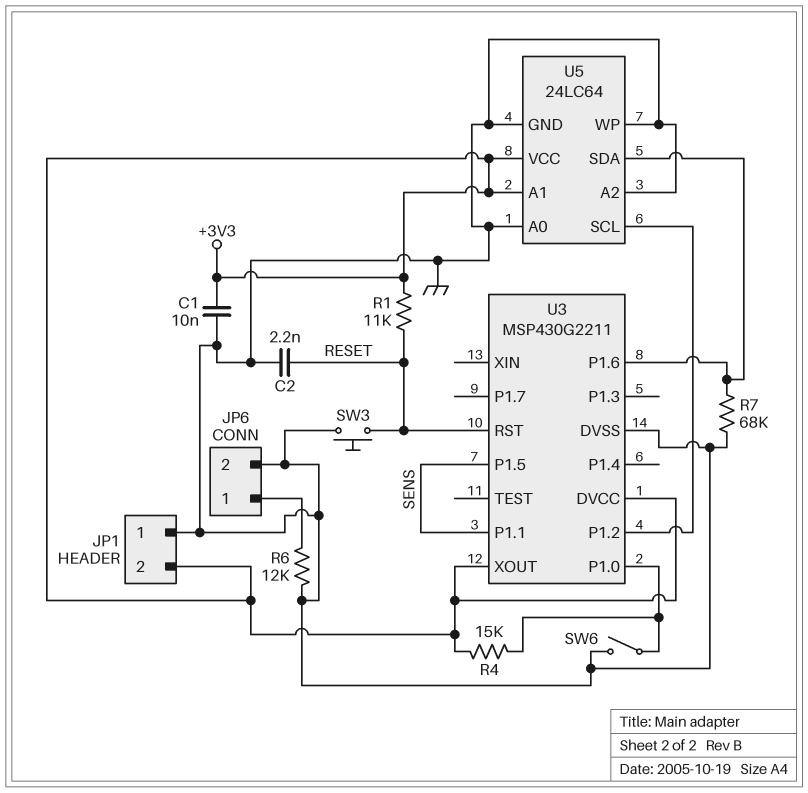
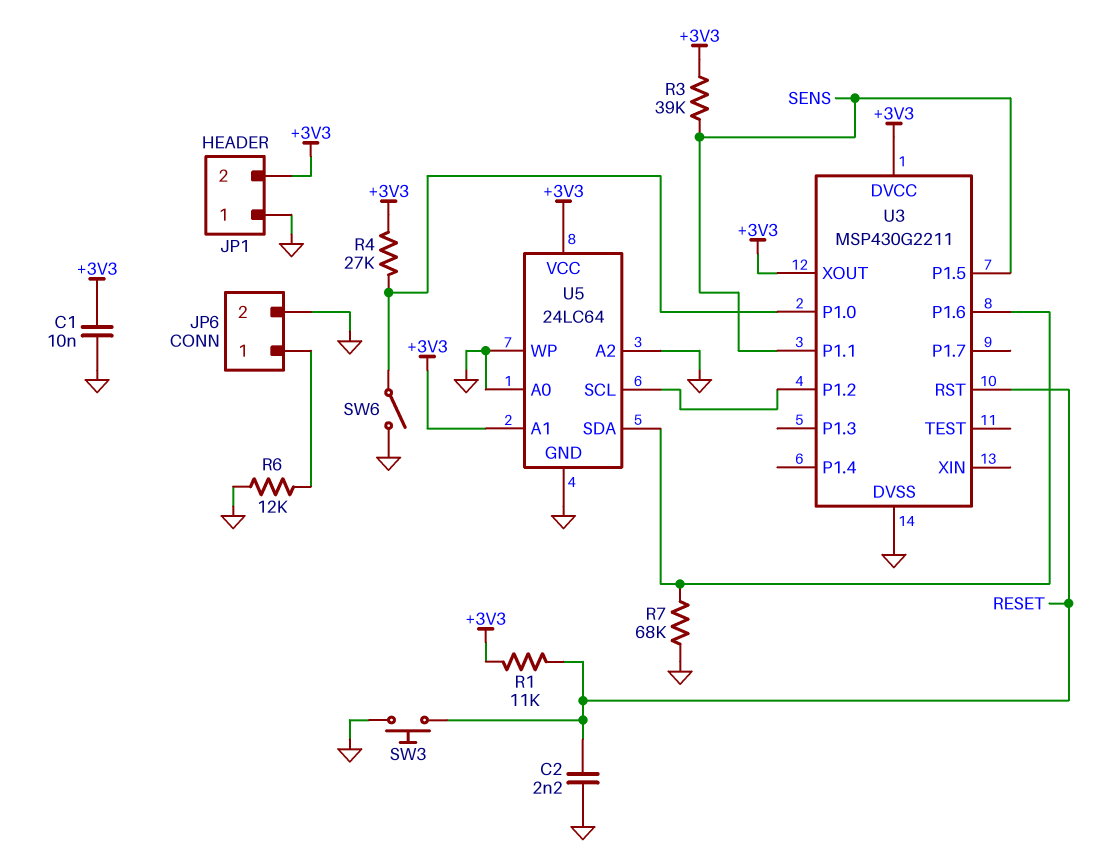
R3: none -> 39k (+3V3, SENS)
R4: 15k (+3V3, U3/P1.0) -> 27k (+3V3, U3/P1.0)

